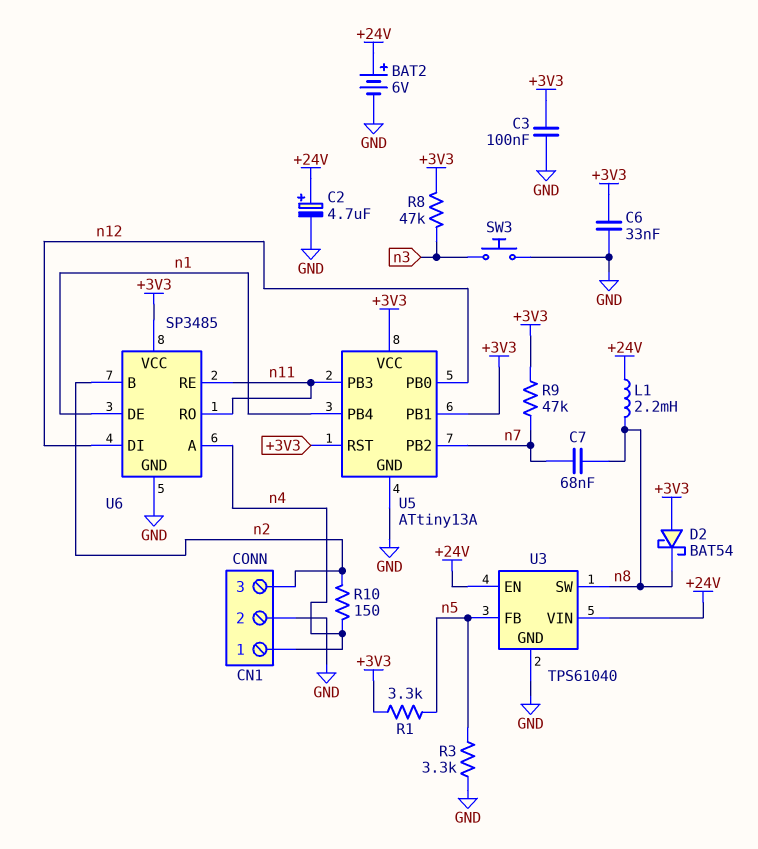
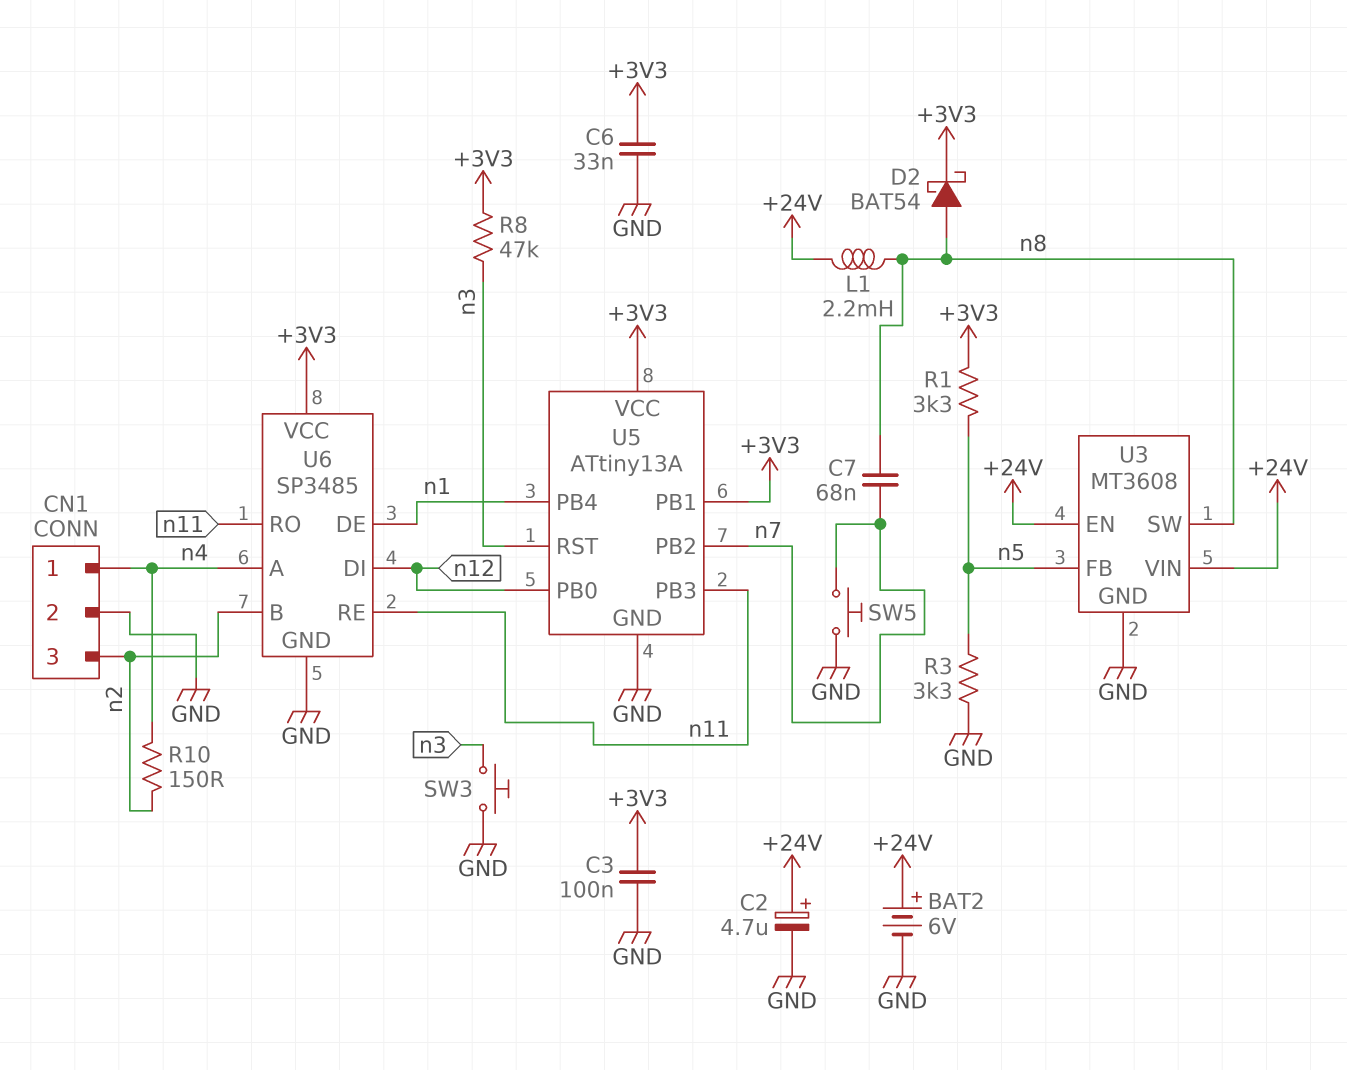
D2: schottky BAT54 (A +3V3, K n8) -> schottky BAT54 (A n8, K +3V3)
R9: 47k (+3V3, n7) -> none
SW5: none -> button (GND, n7)
U3: TPS61040 -> MT3608
U5 pin RST: +3V3 -> n3

